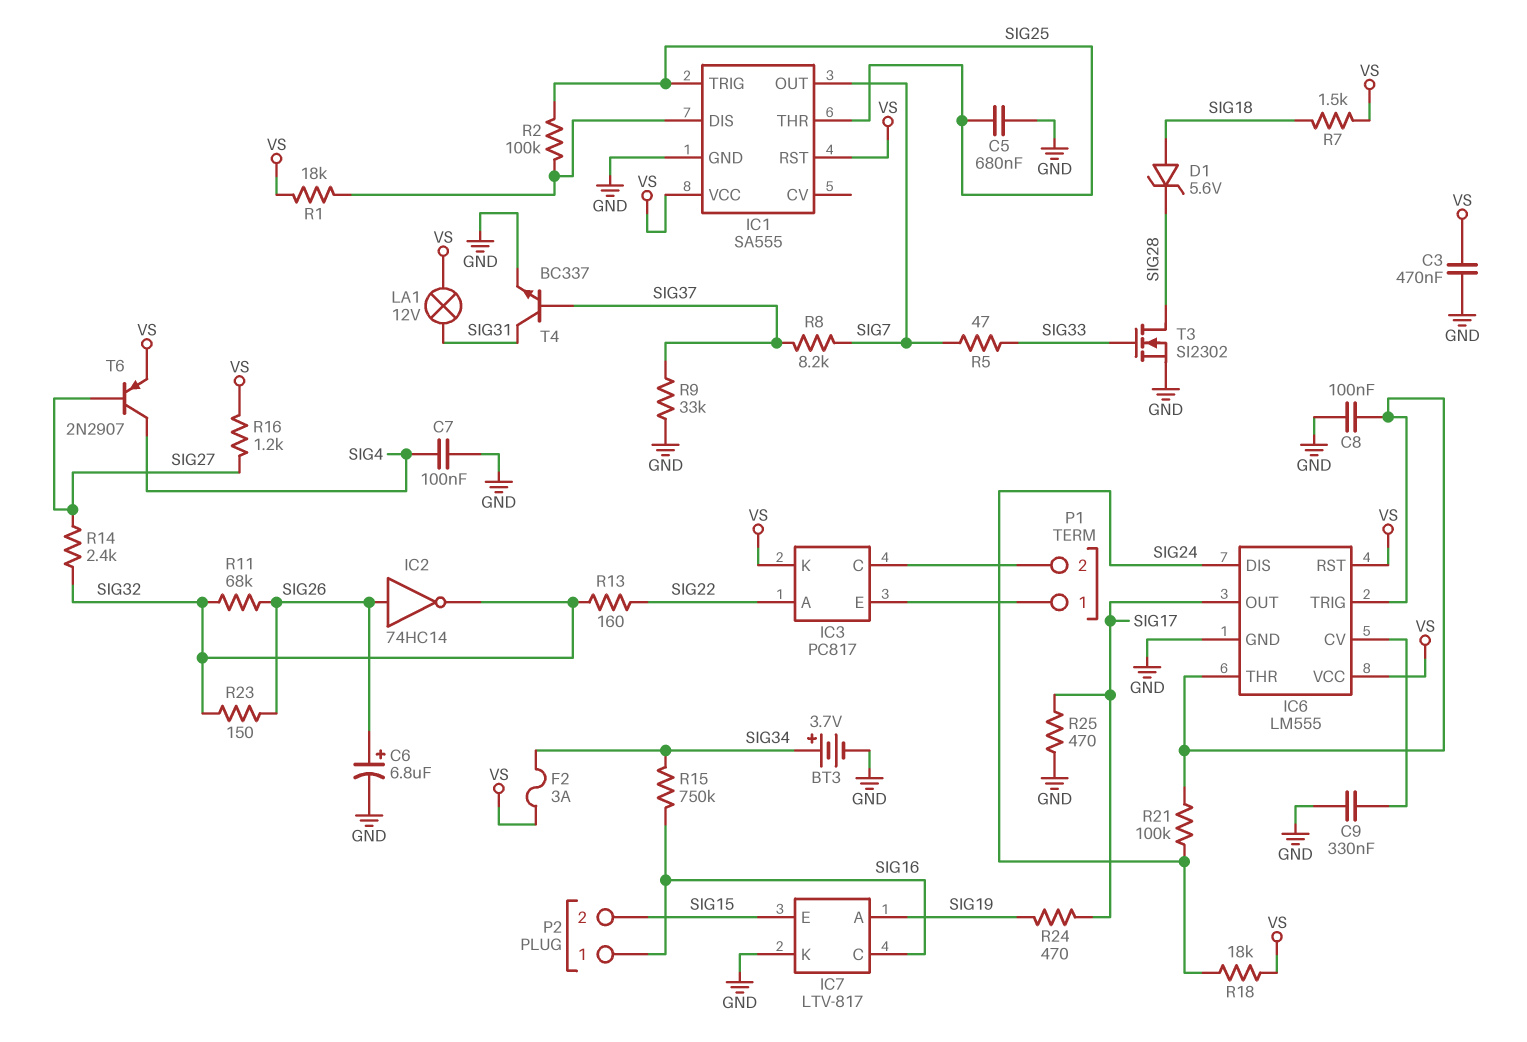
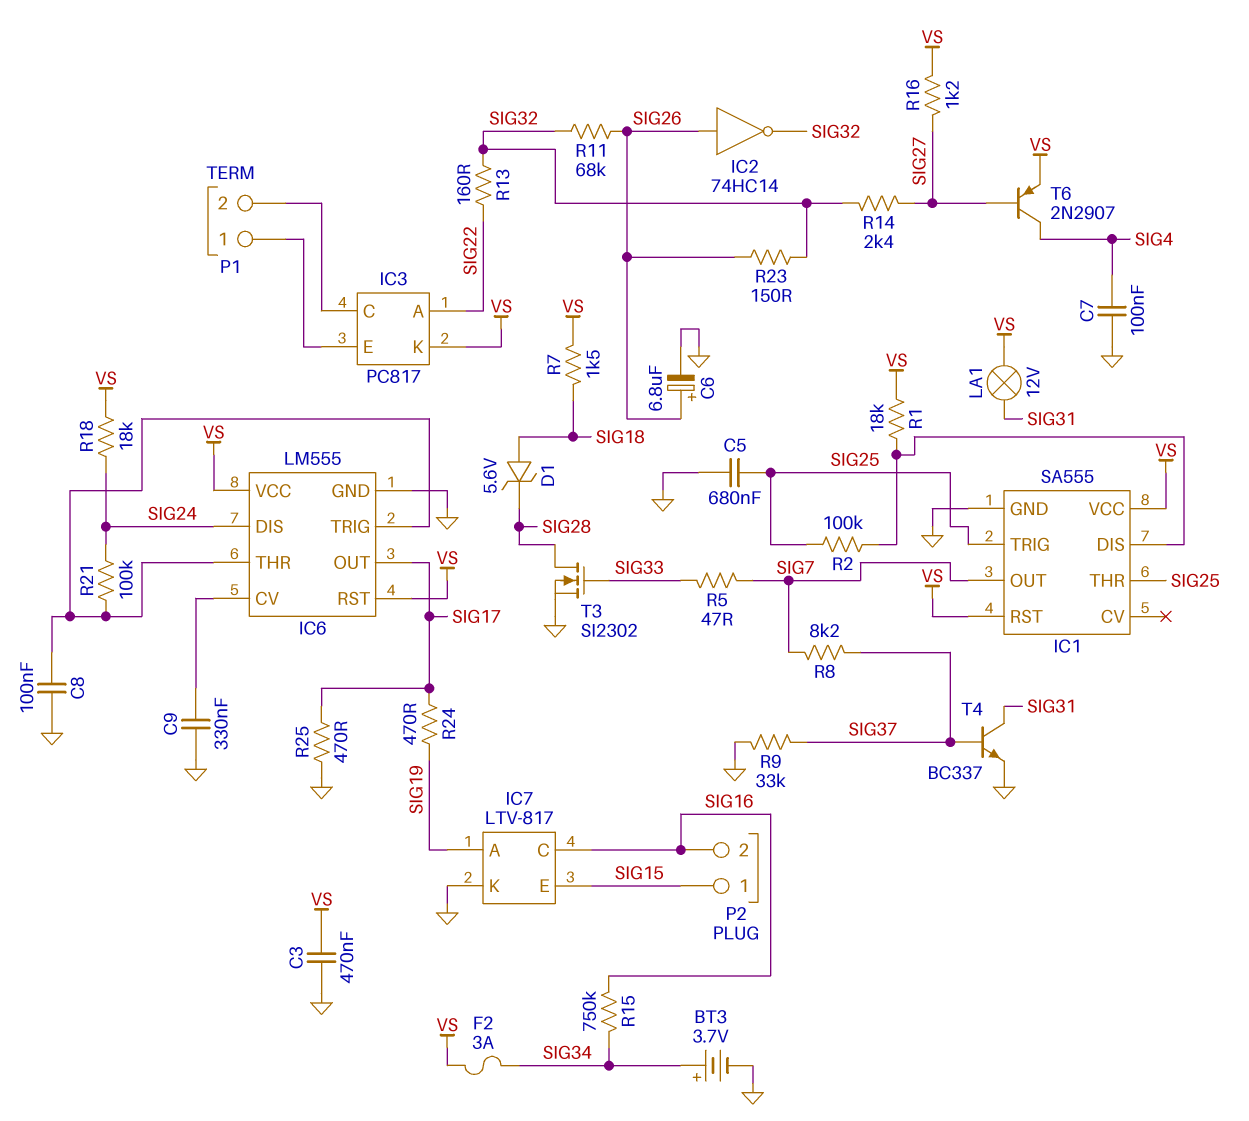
P2 pin 1: SIG16 -> SIG15
P2 pin 2: SIG15 -> SIG16

